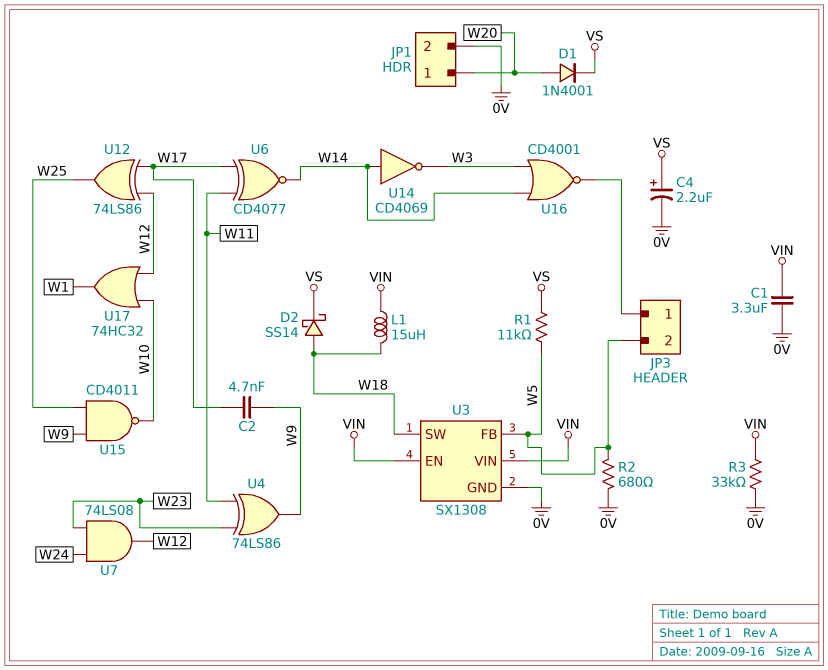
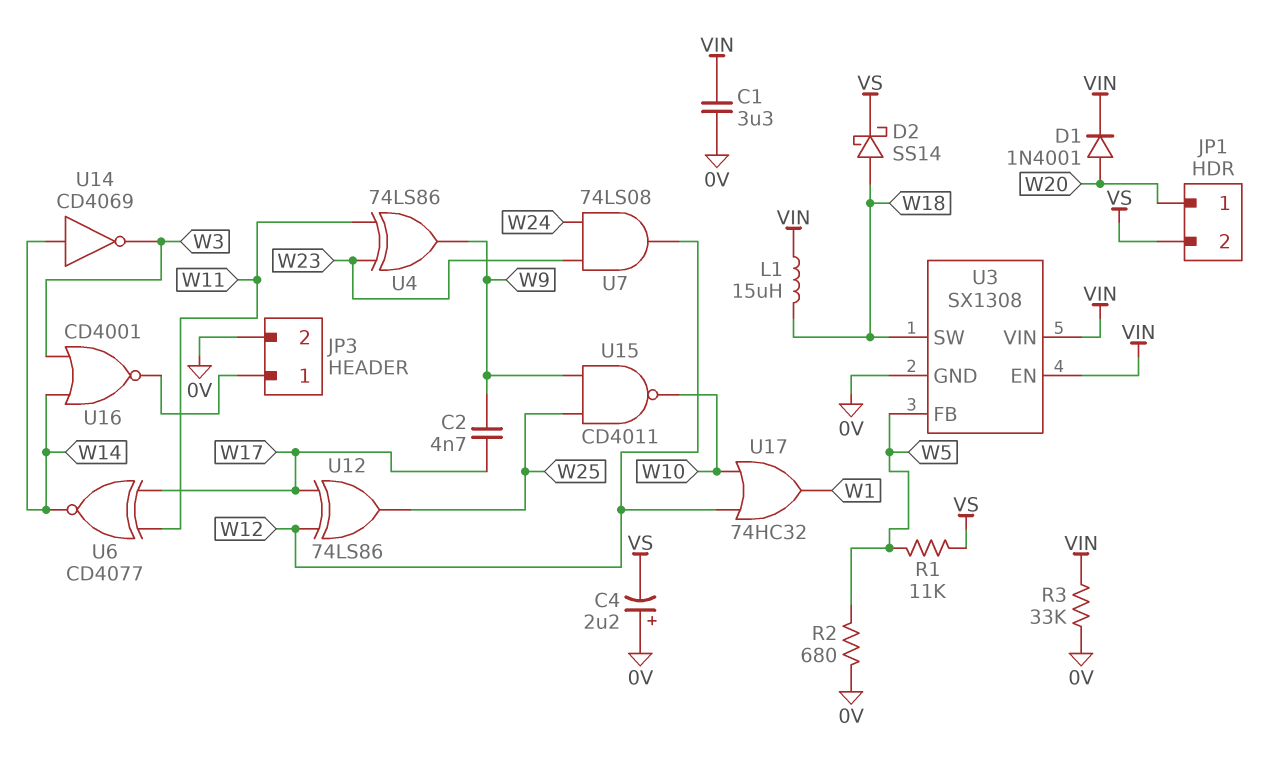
C4: 2.2uF (plus VS, minus 0V) -> 2.2uF (plus 0V, minus VS)
D1: diode 1N4001 (A W20, K VS) -> diode 1N4001 (A W20, K VIN)
JP1 pin 2: 0V -> VS
JP3 pin 2: W5 -> 0V

